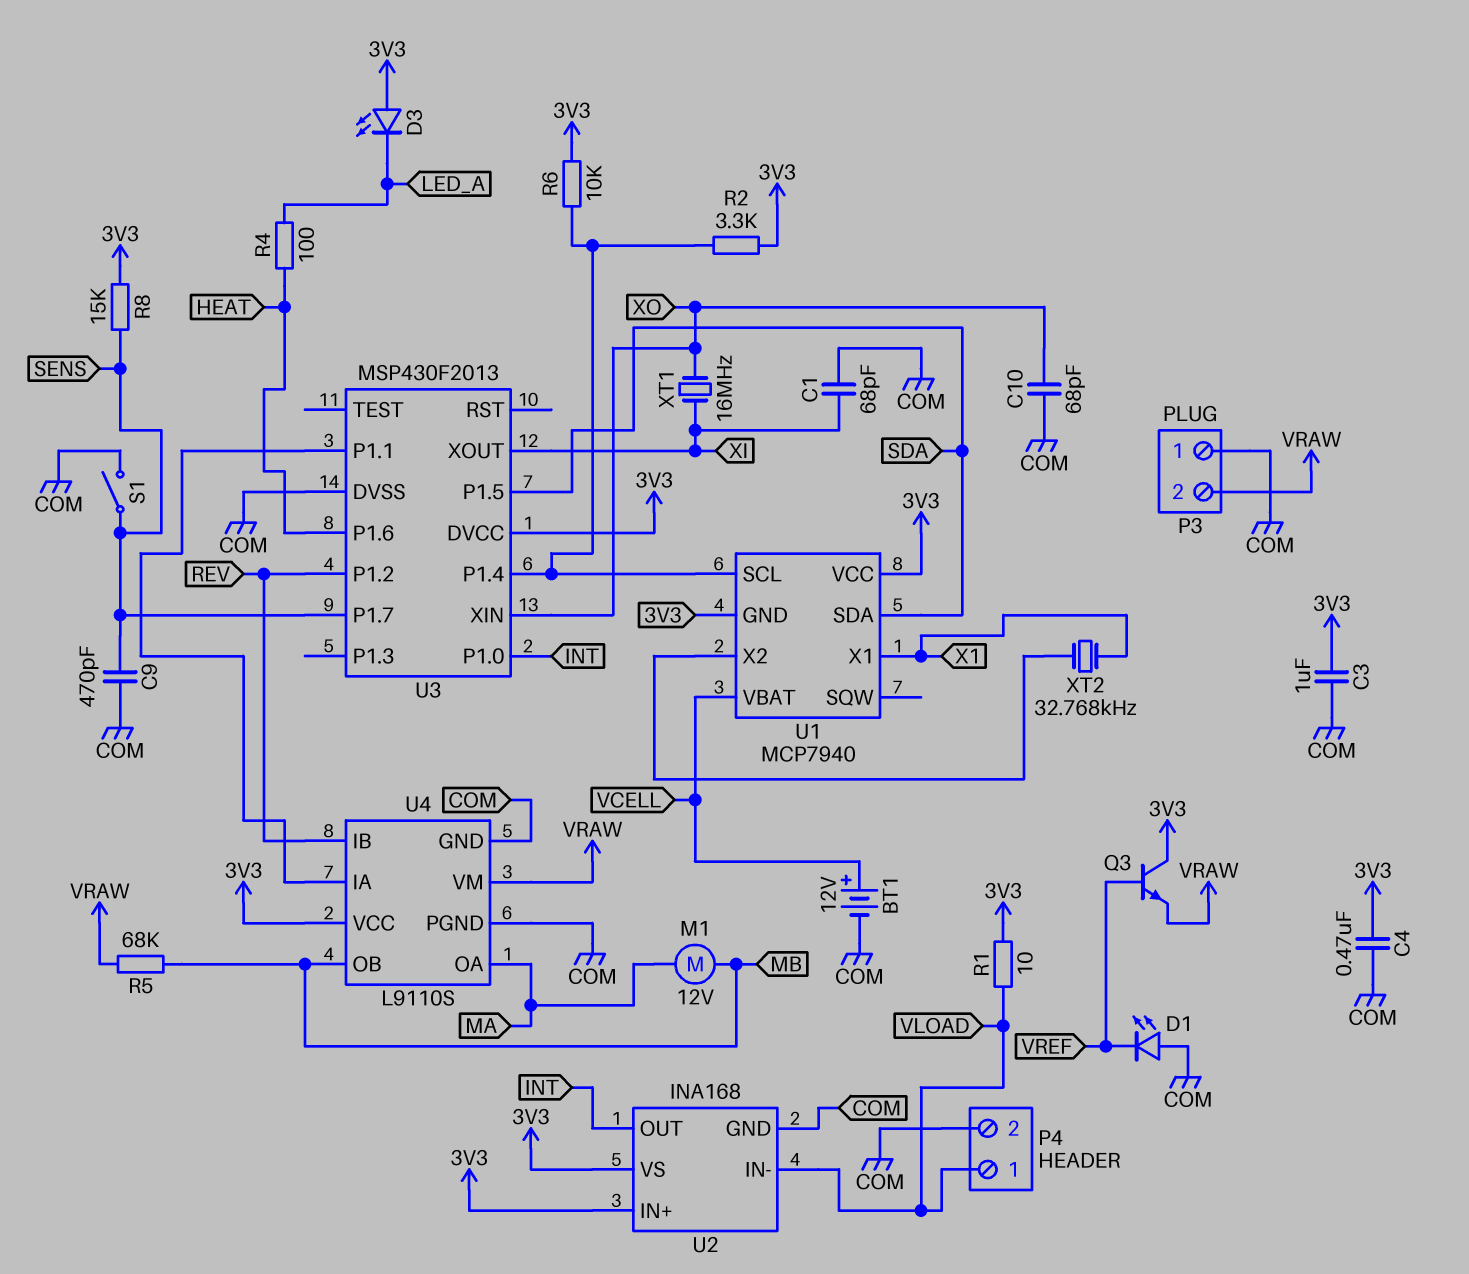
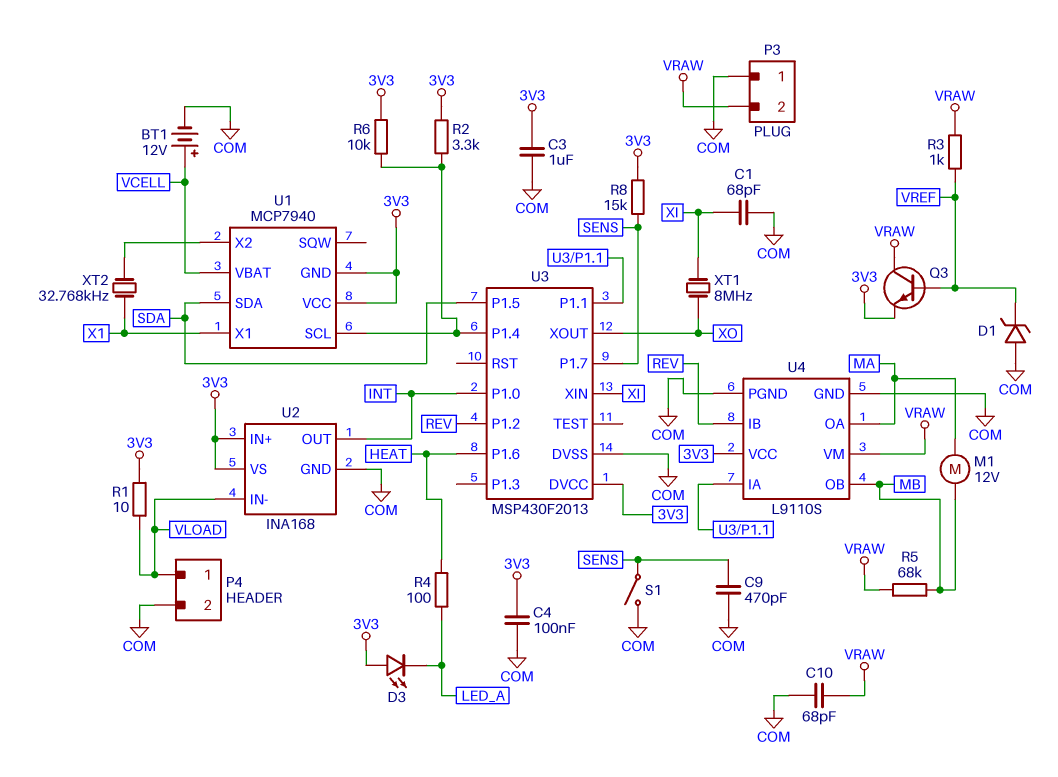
C4: 470nF (3V3, COM) -> 100nF (3V3, COM)
C10: 68pF (COM, XO) -> 68pF (COM, VRAW)
D1: LED (A COM, K VREF) -> zener (A COM, K VREF)
Q3: NPN (B VREF, C 3V3, E VRAW) -> NPN (B VREF, C VRAW, E 3V3)
R3: none -> 1k (VRAW, VREF)
U3 pin XIN: XO -> XI
U3 pin XOUT: XI -> XO
XT1: 16MHz (XI, XO) -> 8MHz (XI, XO)

